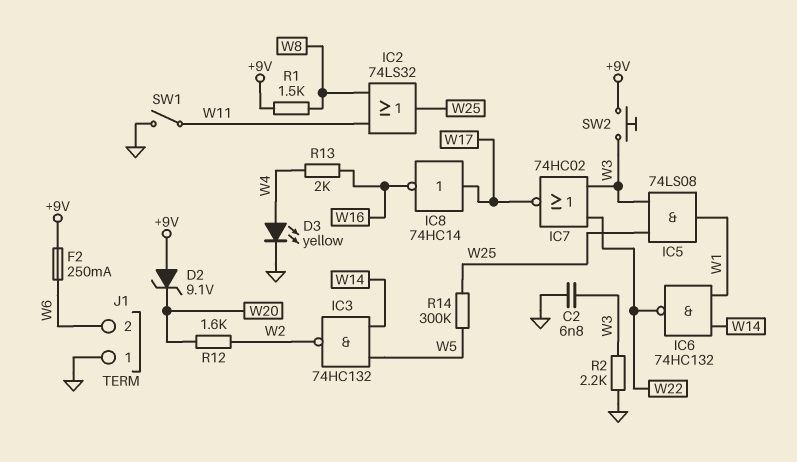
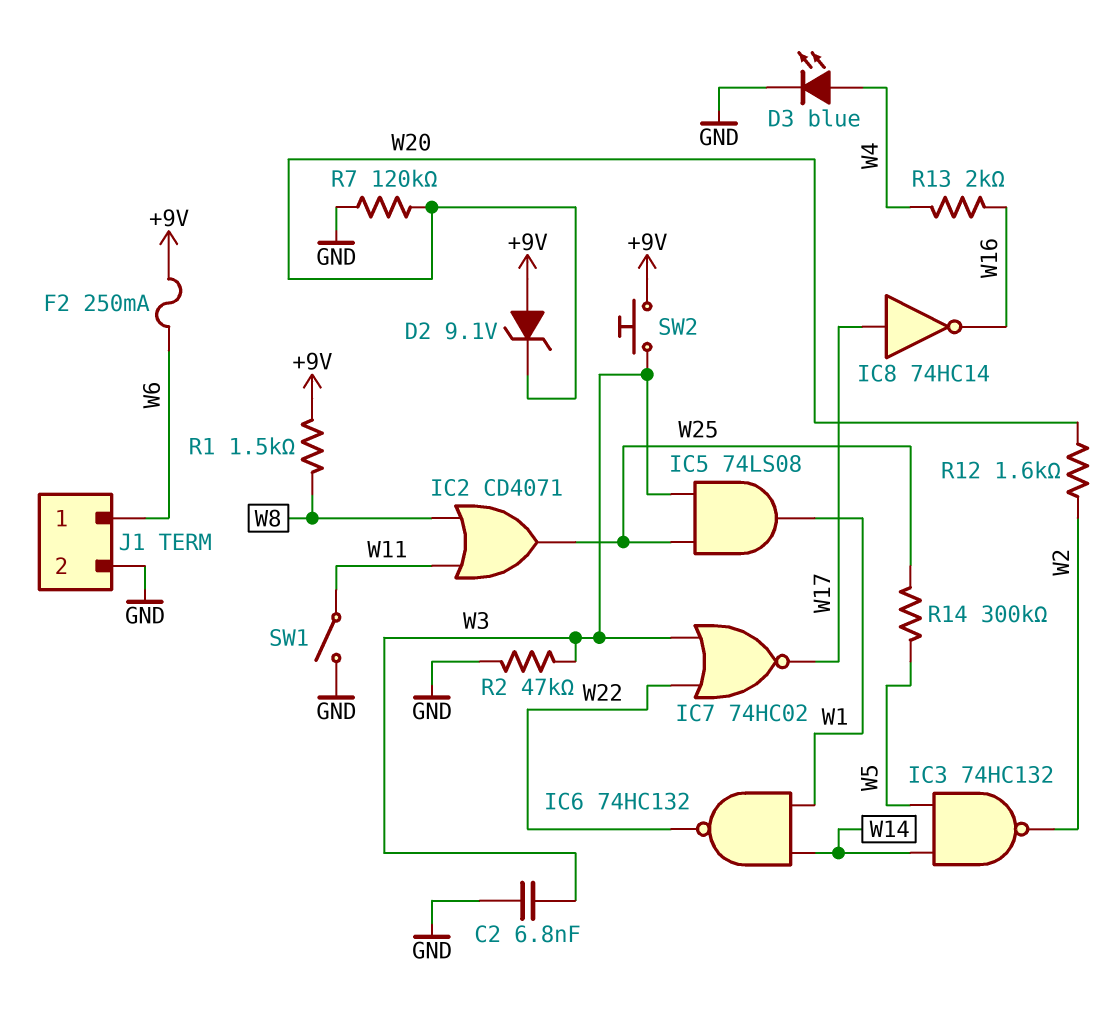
D3: LED yellow (A W4, K GND) -> LED blue (A W4, K GND)
IC2: OR 74LS32 (in W8, in W11, out W25) -> OR CD4071 (in W8, in W11, out W25)
J1 pin 1: GND -> W6
J1 pin 2: W6 -> GND
R2: 2.2k (GND, W3) -> 47k (GND, W3)
R7: none -> 120k (GND, W20)

